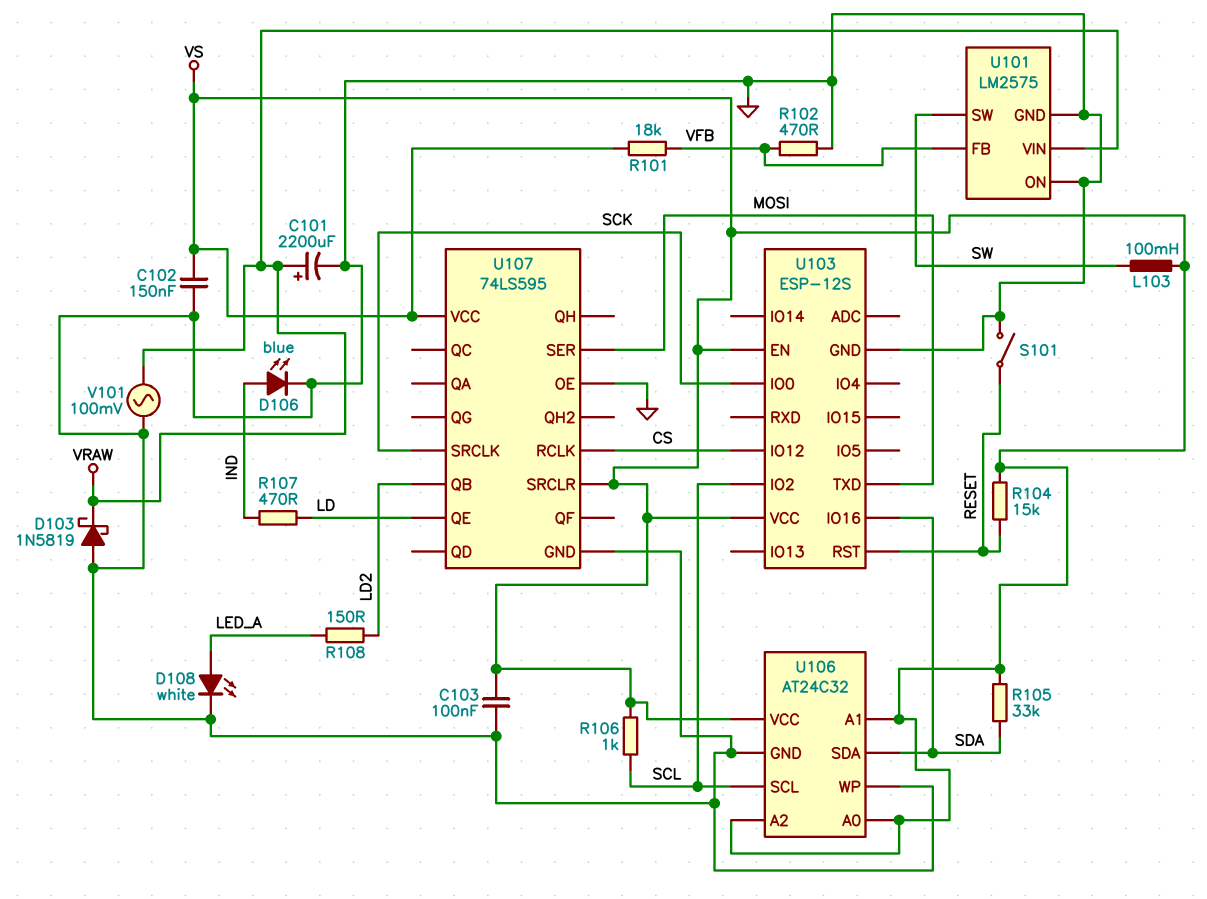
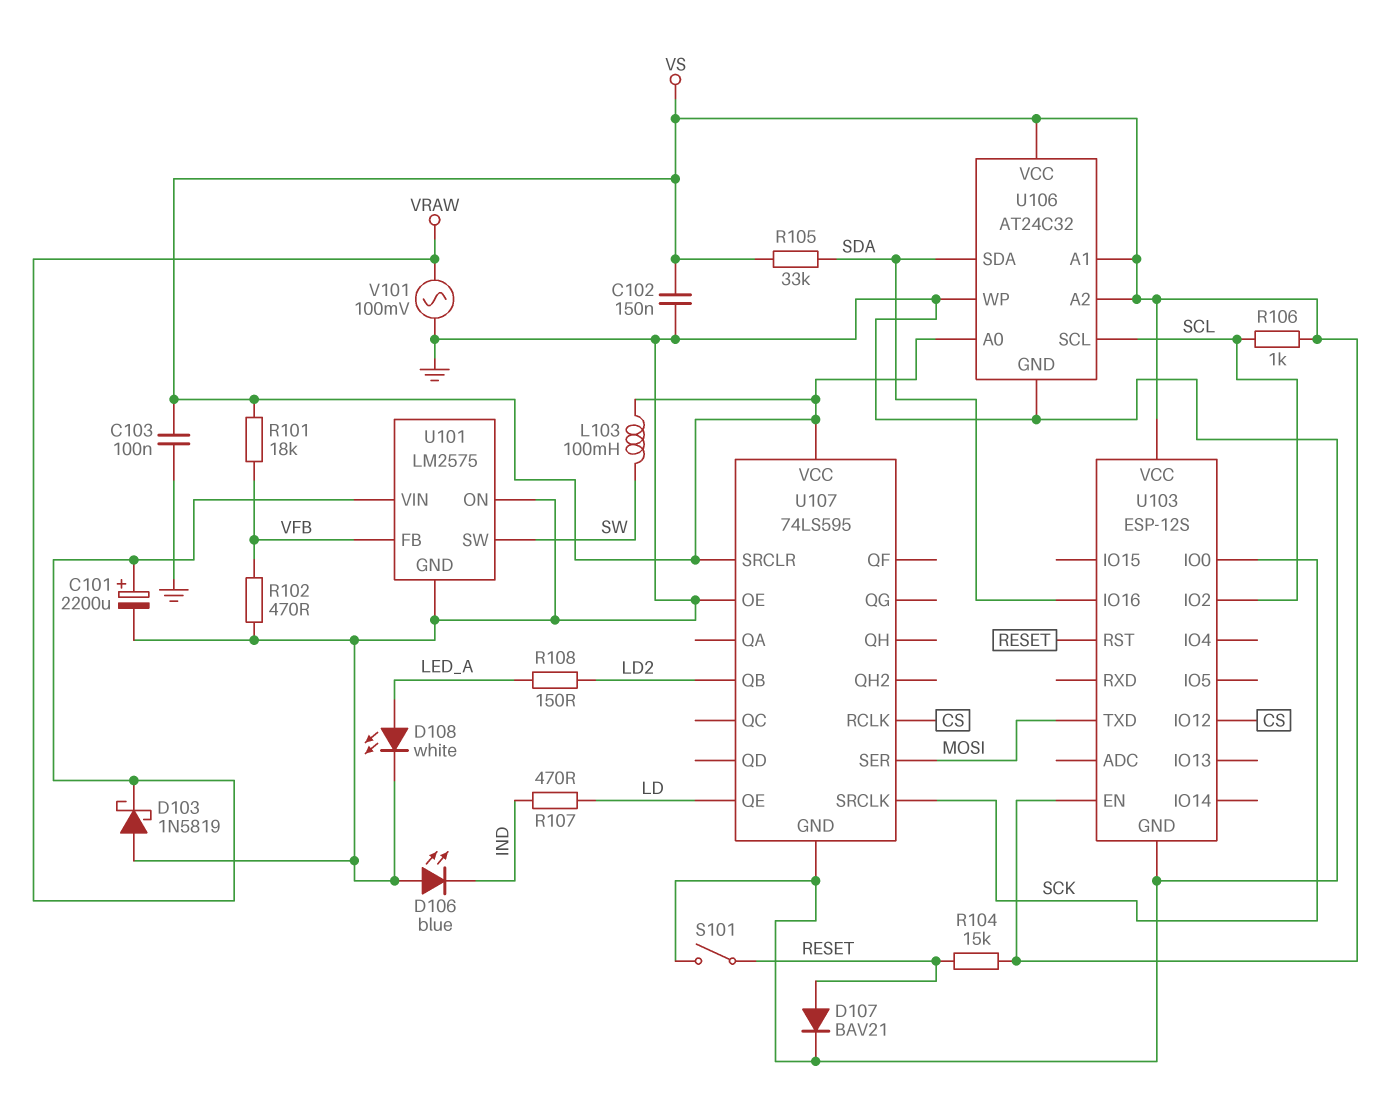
D106: LED blue (A IND, K GND) -> LED blue (A GND, K IND)
D107: none -> diode BAV21 (A RESET, K GND)

